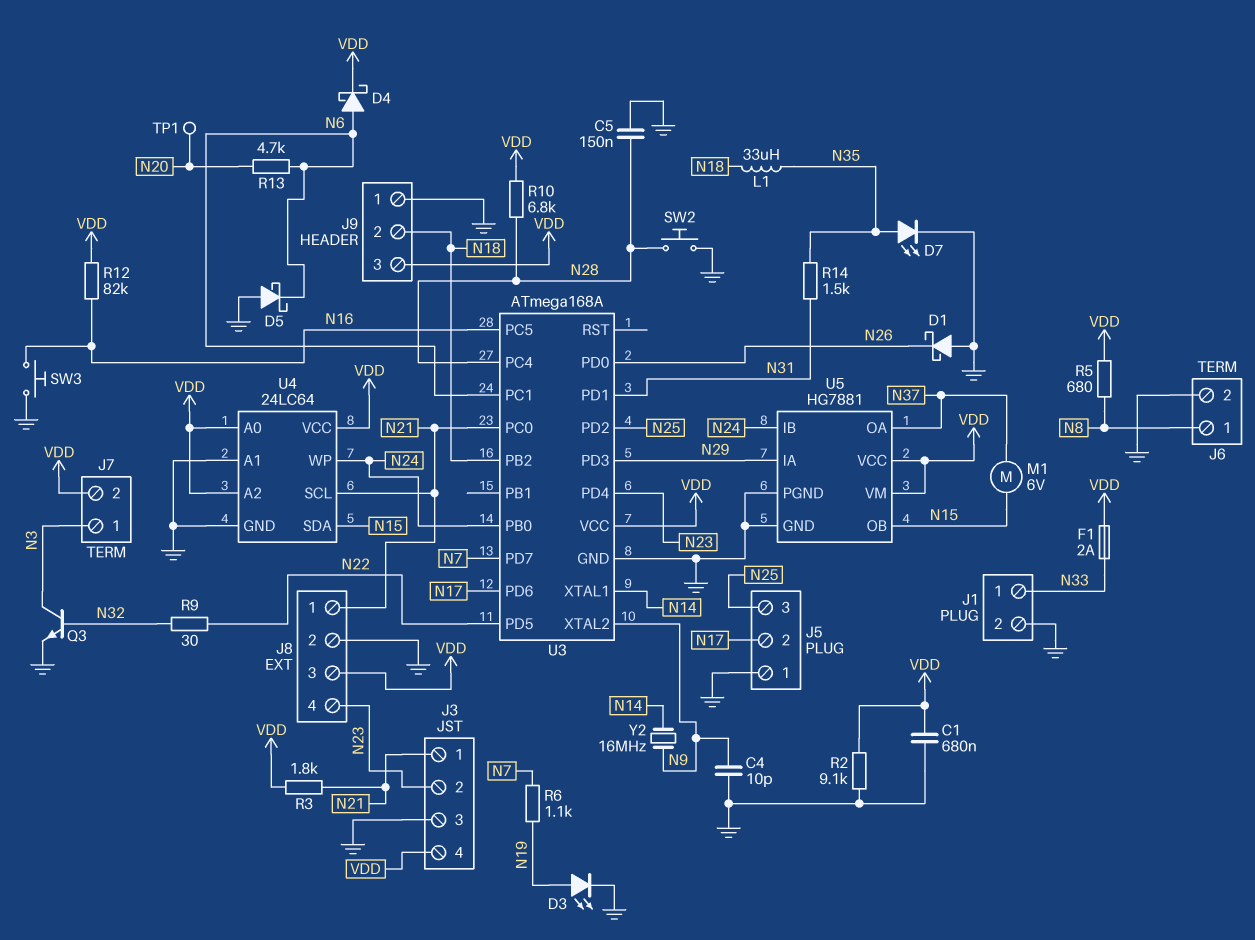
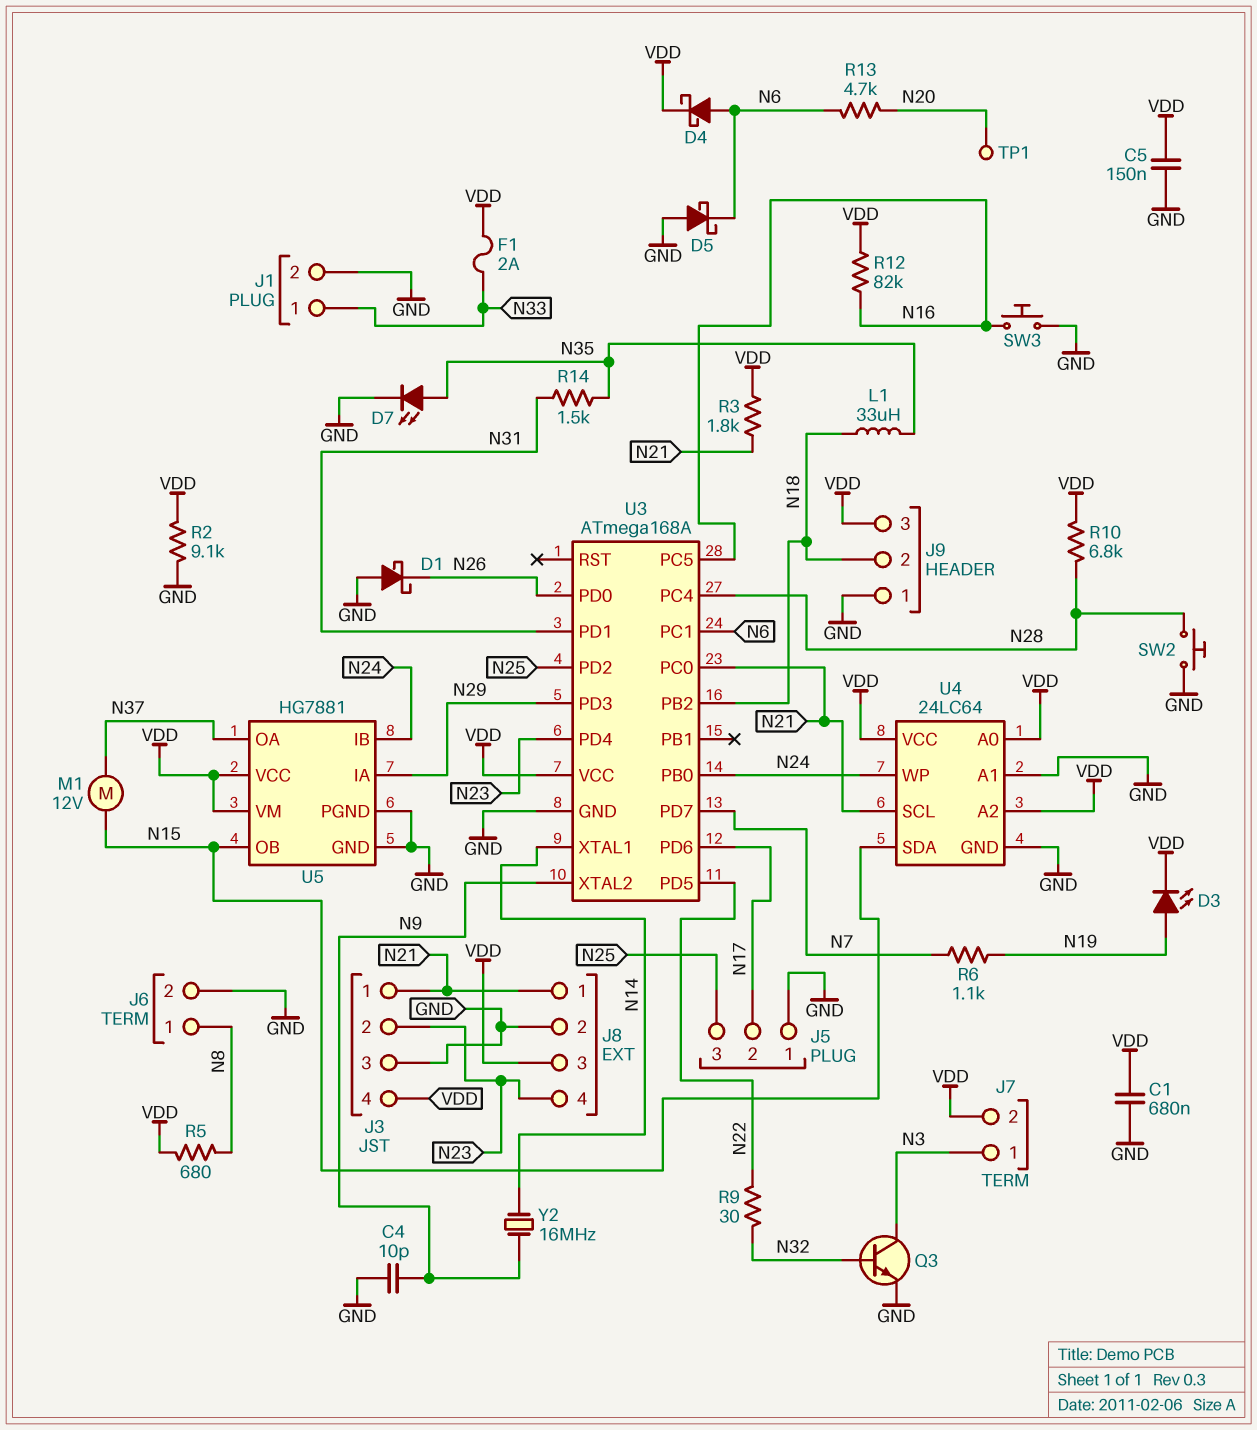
C5: 150nF (GND, N28) -> 150nF (GND, VDD)
D3: LED (A N19, K GND) -> LED (A N19, K VDD)
M1: motor 6V (N15, N37) -> motor 12V (N15, N37)

